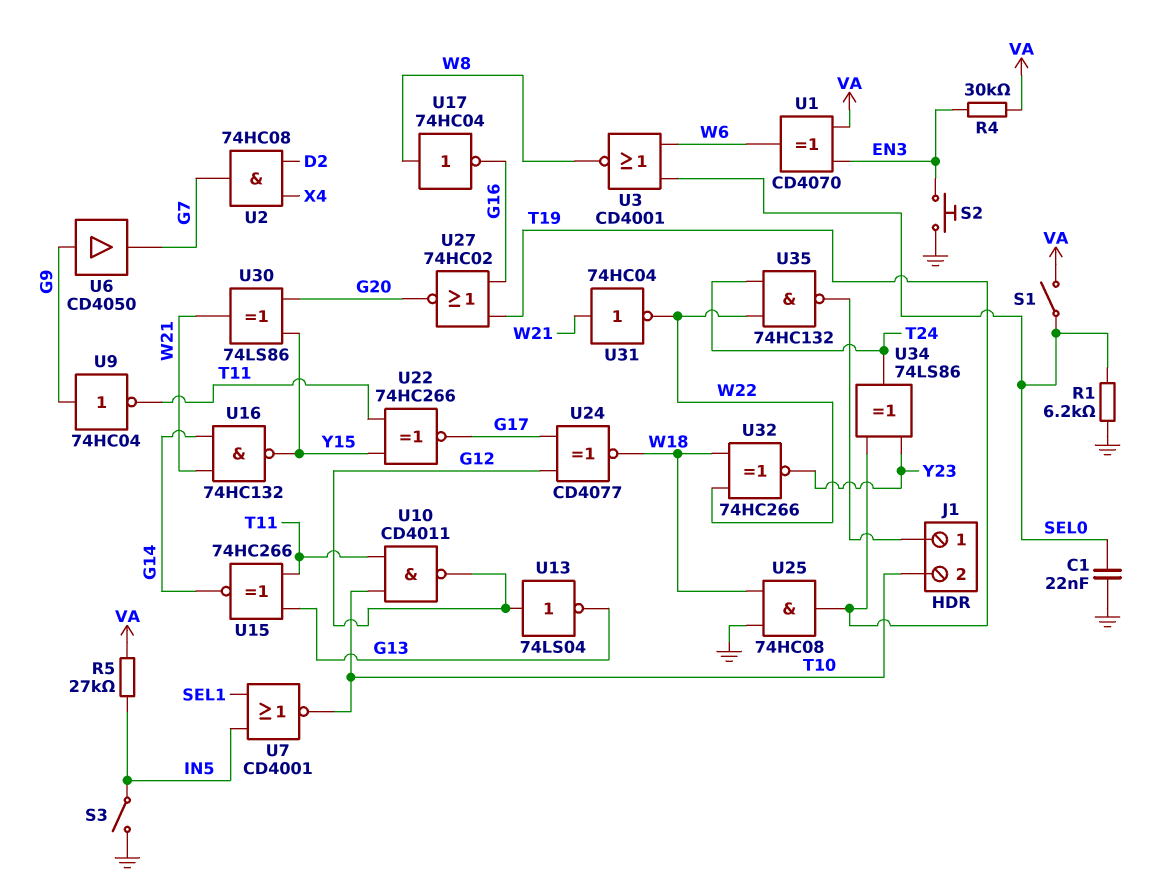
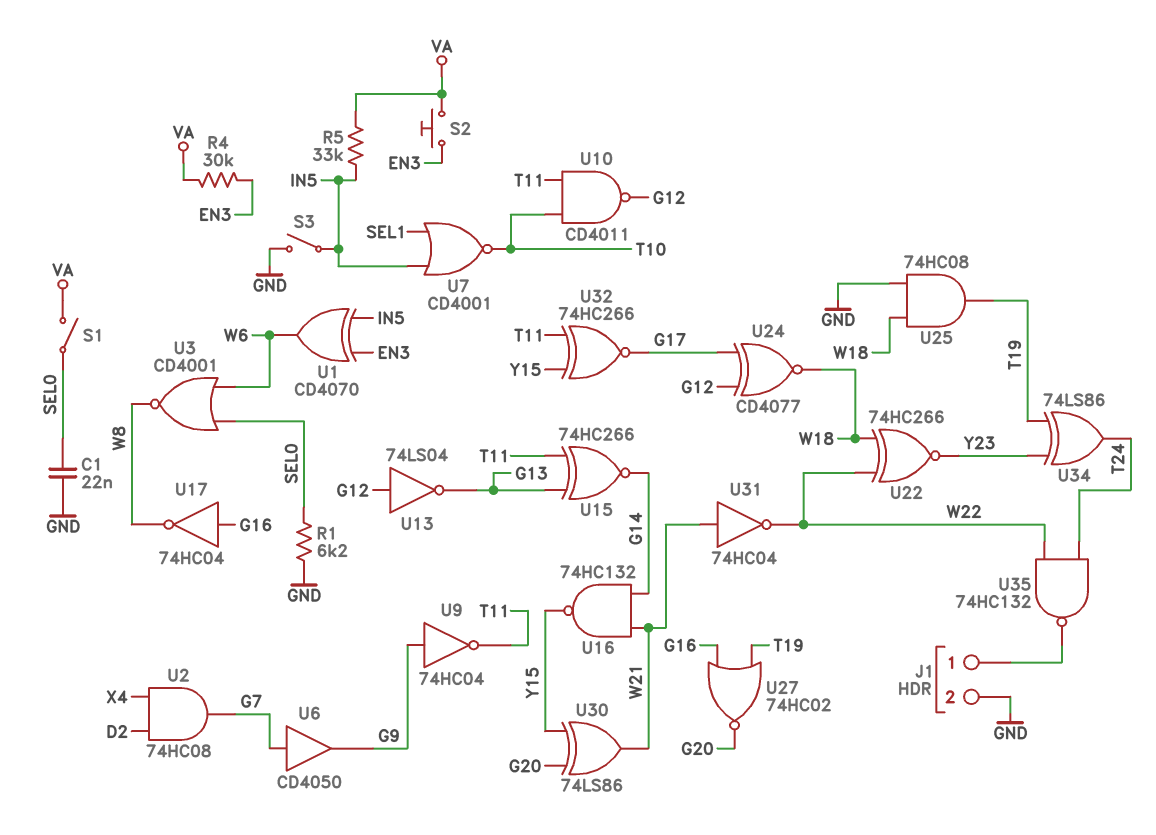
J1 pin 2: T10 -> GND
R5: 27k (IN5, VA) -> 33k (IN5, VA)
S2: button (EN3, GND) -> button (EN3, VA)
U1: XOR CD4070 (in EN3, in VA, out W6) -> XOR CD4070 (in EN3, in IN5, out W6)
U6: buffer CD4050 (in G9, out G7) -> buffer CD4050 (in G7, out G9)
U17: NOT 74HC04 (in W8, out G16) -> NOT 74HC04 (in G16, out W8)
U22: XNOR 74HC266 (in T11, in Y15, out G17) -> XNOR 74HC266 (in W18, in W22, out Y23)
U32: XNOR 74HC266 (in W18, in W22, out Y23) -> XNOR 74HC266 (in T11, in Y15, out G17)

